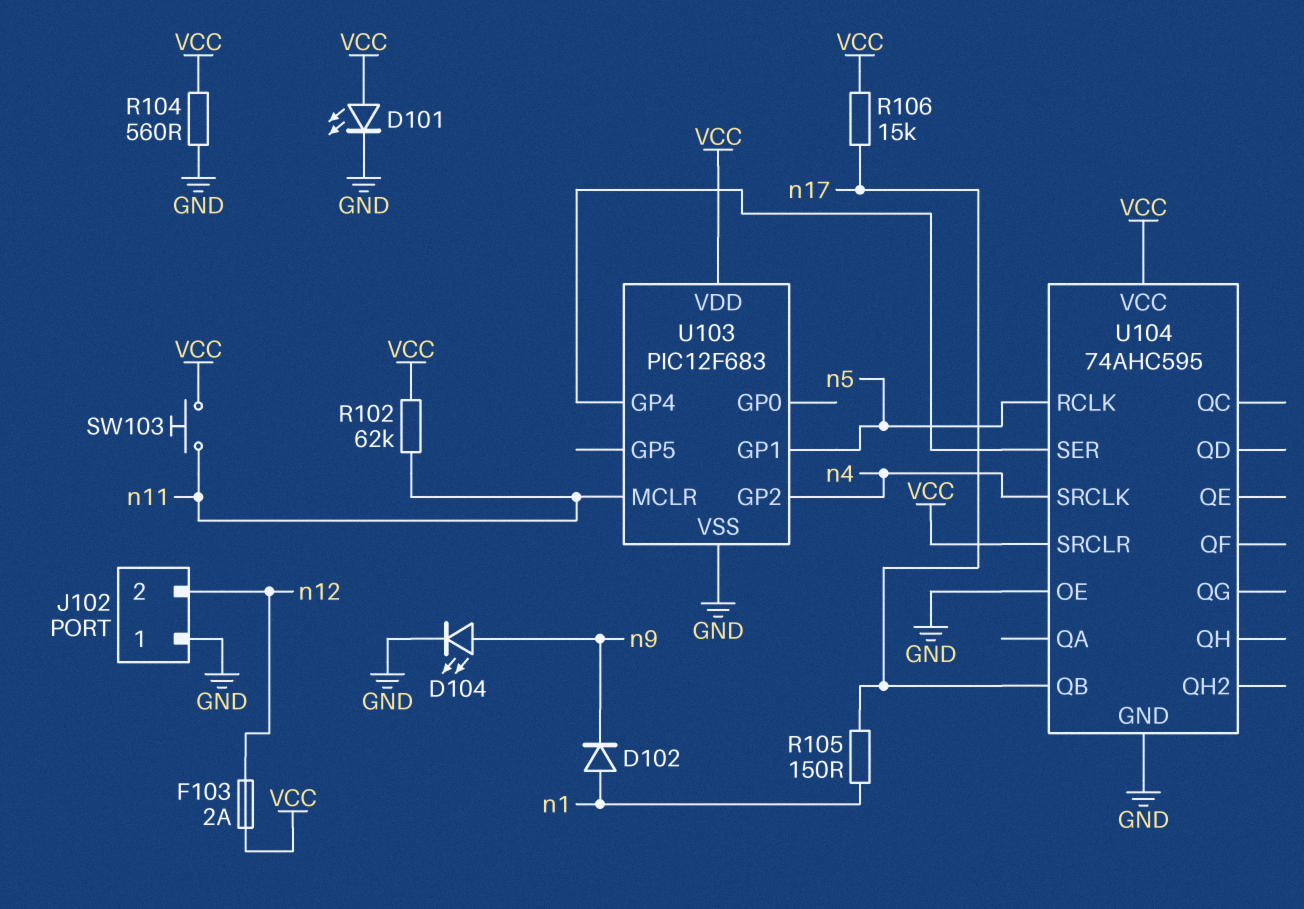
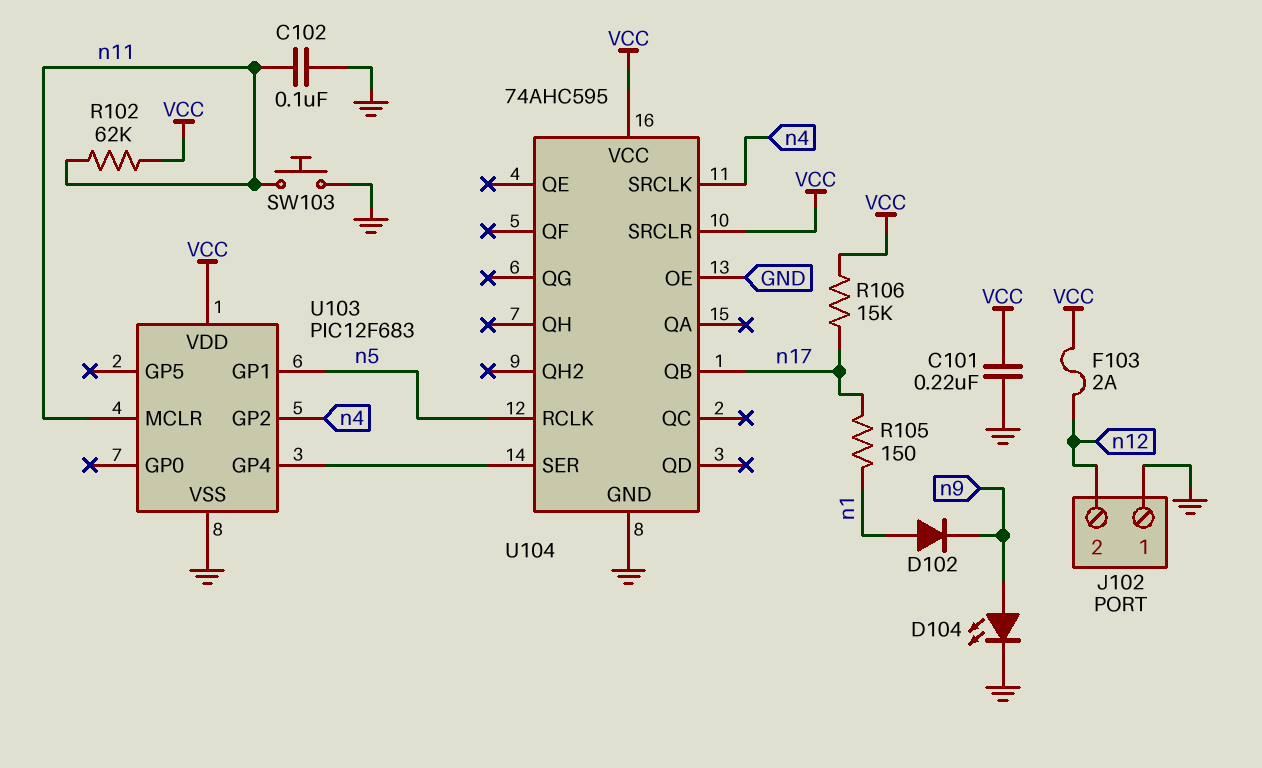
C101: none -> 220nF (GND, VCC)
C102: none -> 100nF (GND, n11)
D101: LED (A VCC, K GND) -> none
R104: 560 (GND, VCC) -> none
SW103: button (VCC, n11) -> button (GND, n11)

